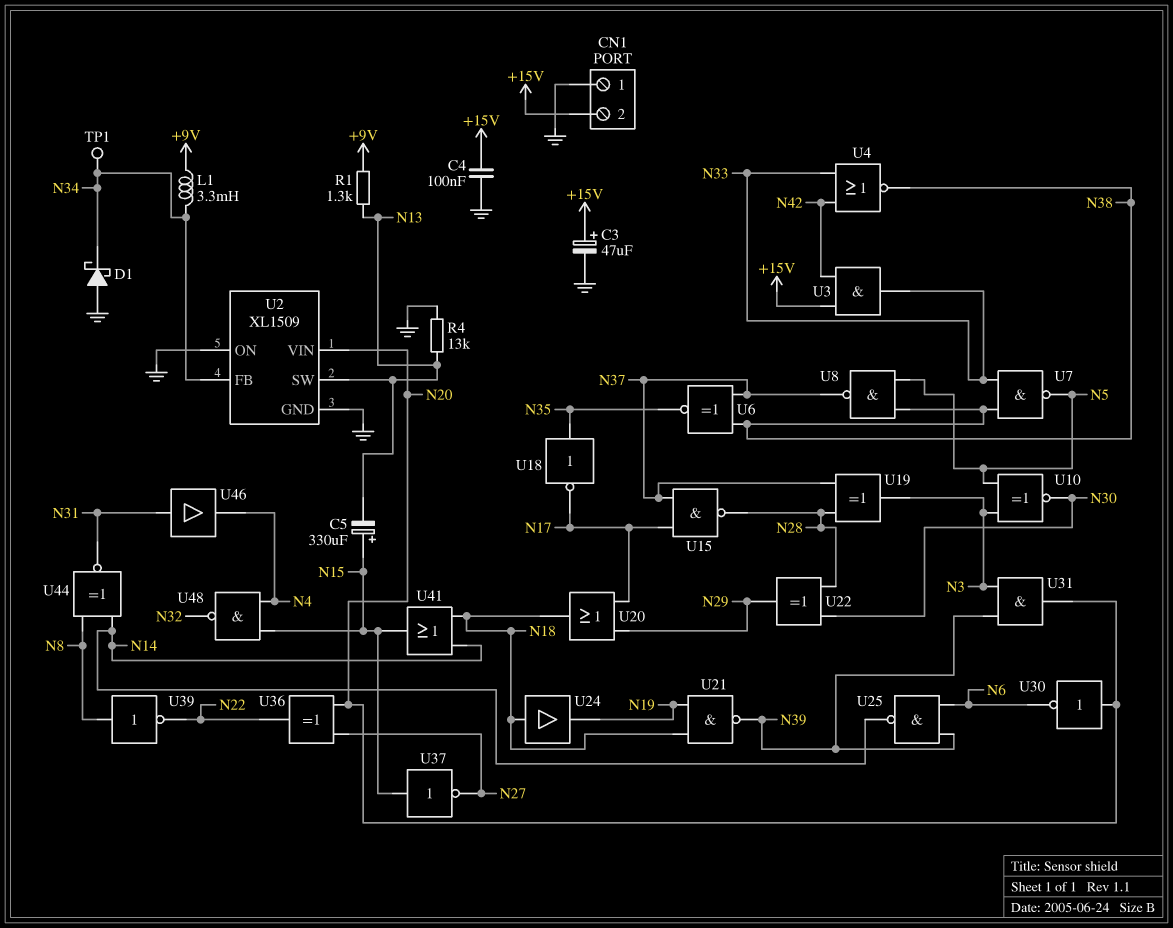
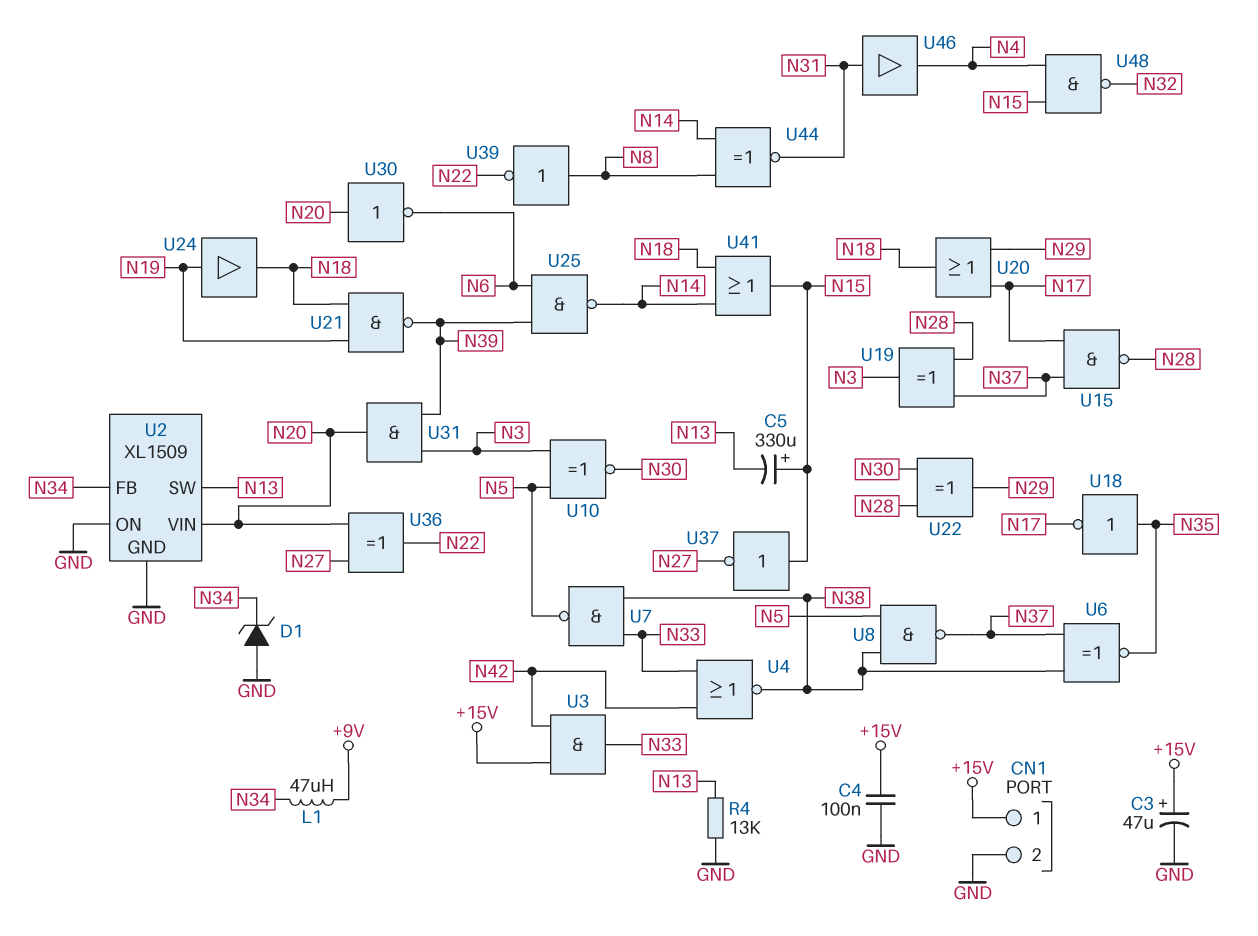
CN1 pin 1: GND -> +15V
CN1 pin 2: +15V -> GND
D1: schottky (A GND, K N34) -> zener (A GND, K N34)
L1: 3.3mH (+9V, N34) -> 47uH (+9V, N34)
R1: 1.3k (+9V, N13) -> none
TP1: test point (N34) -> none
U24: buffer (in N18, out N19) -> buffer (in N19, out N18)

